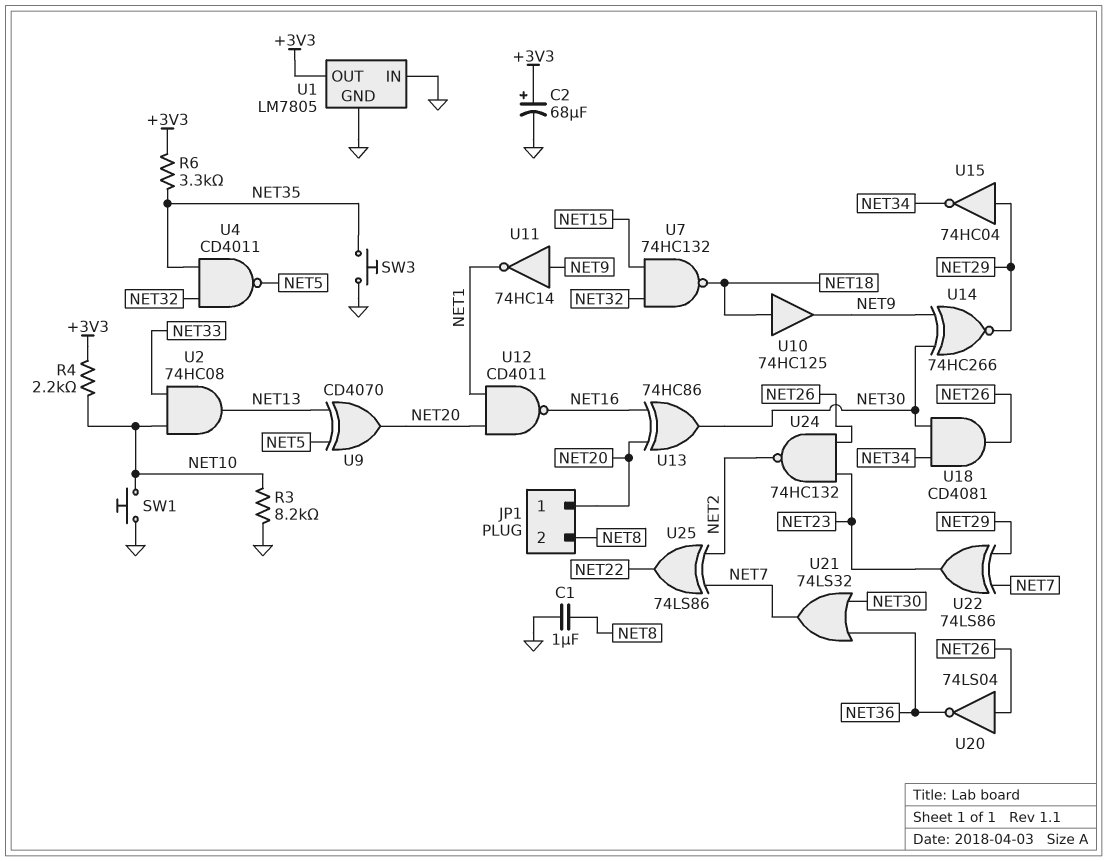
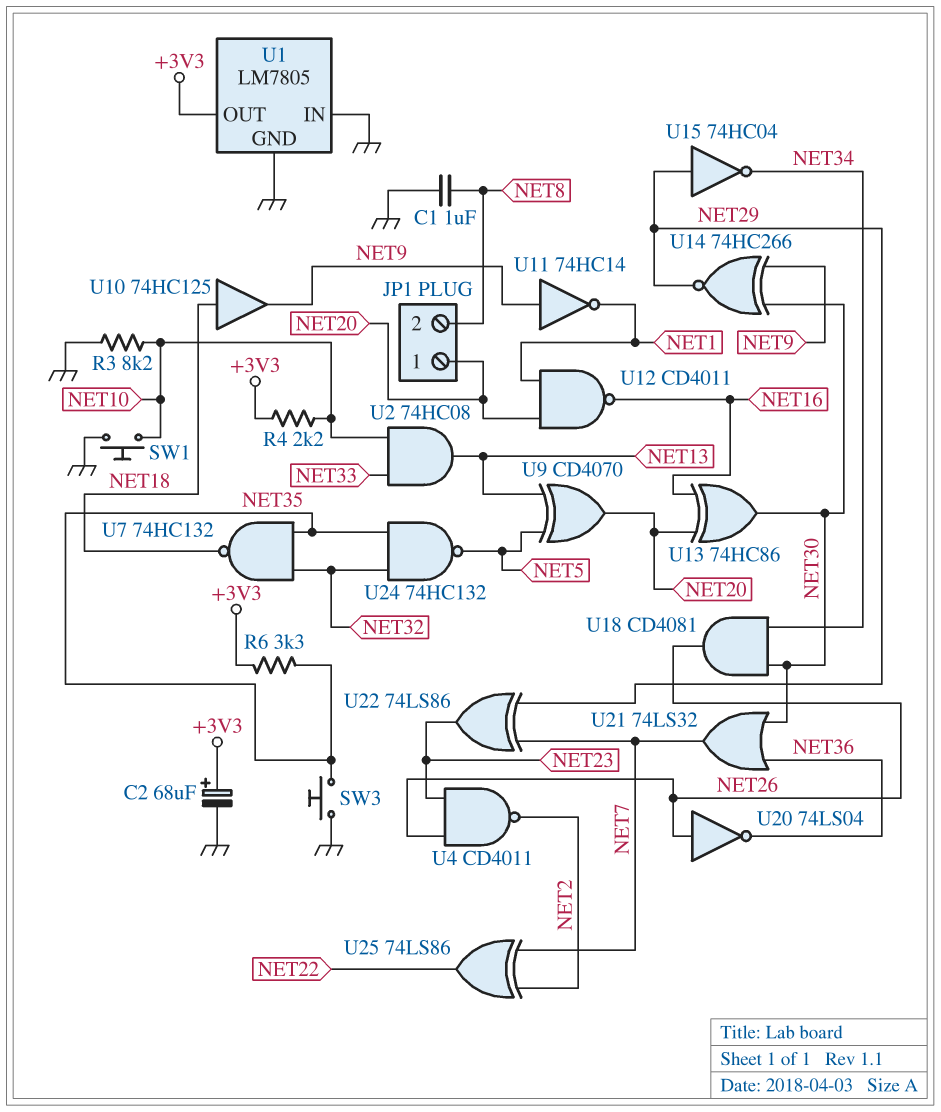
U4: NAND CD4011 (in NET32, in NET35, out NET5) -> NAND CD4011 (in NET23, in NET26, out NET2)
U7: NAND 74HC132 (in NET15, in NET32, out NET18) -> NAND 74HC132 (in NET32, in NET35, out NET18)
U24: NAND 74HC132 (in NET23, in NET26, out NET2) -> NAND 74HC132 (in NET32, in NET35, out NET5)

